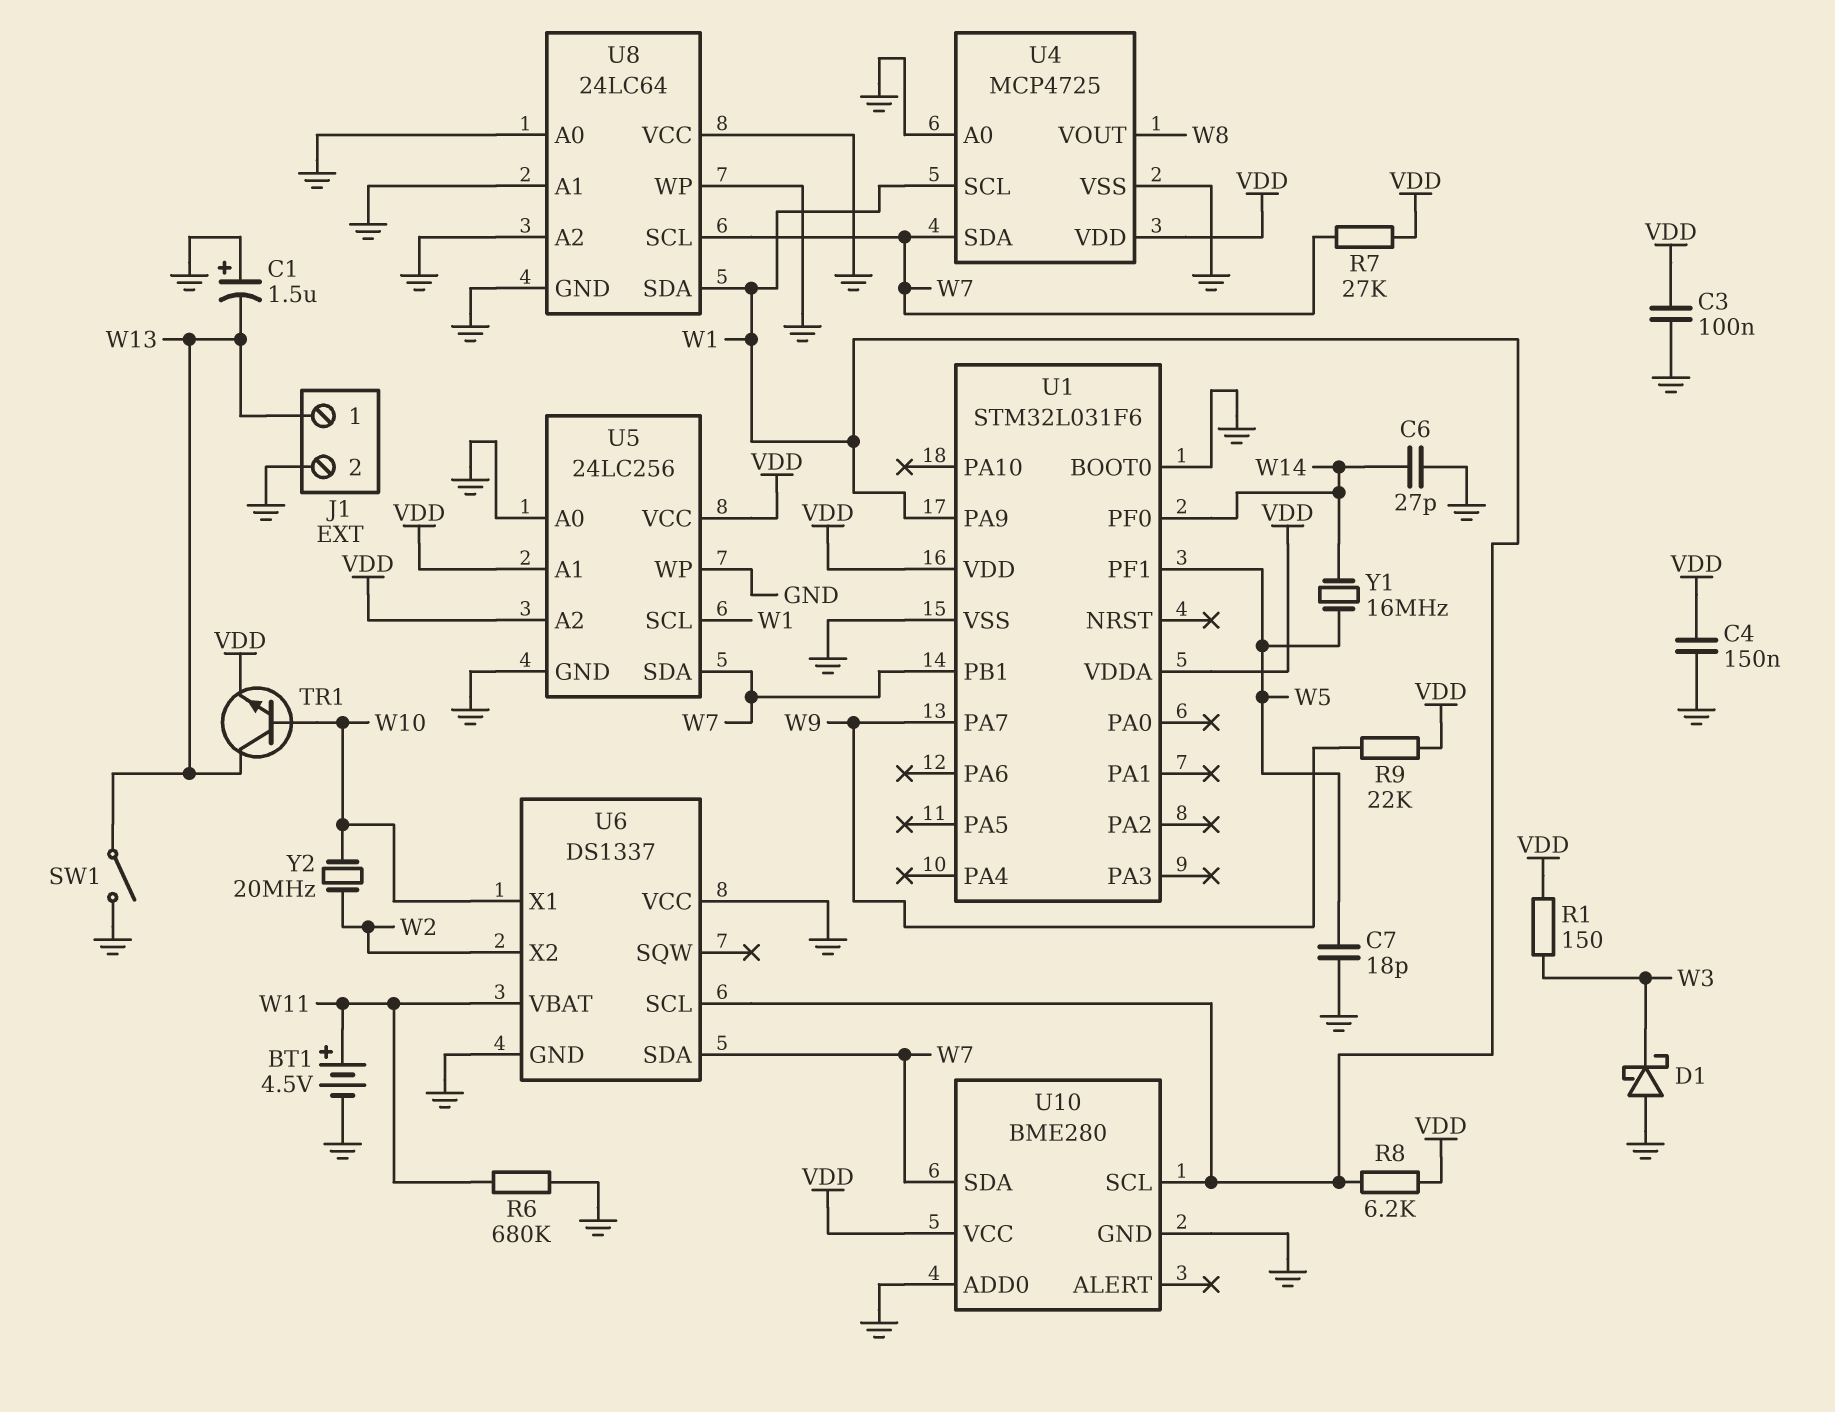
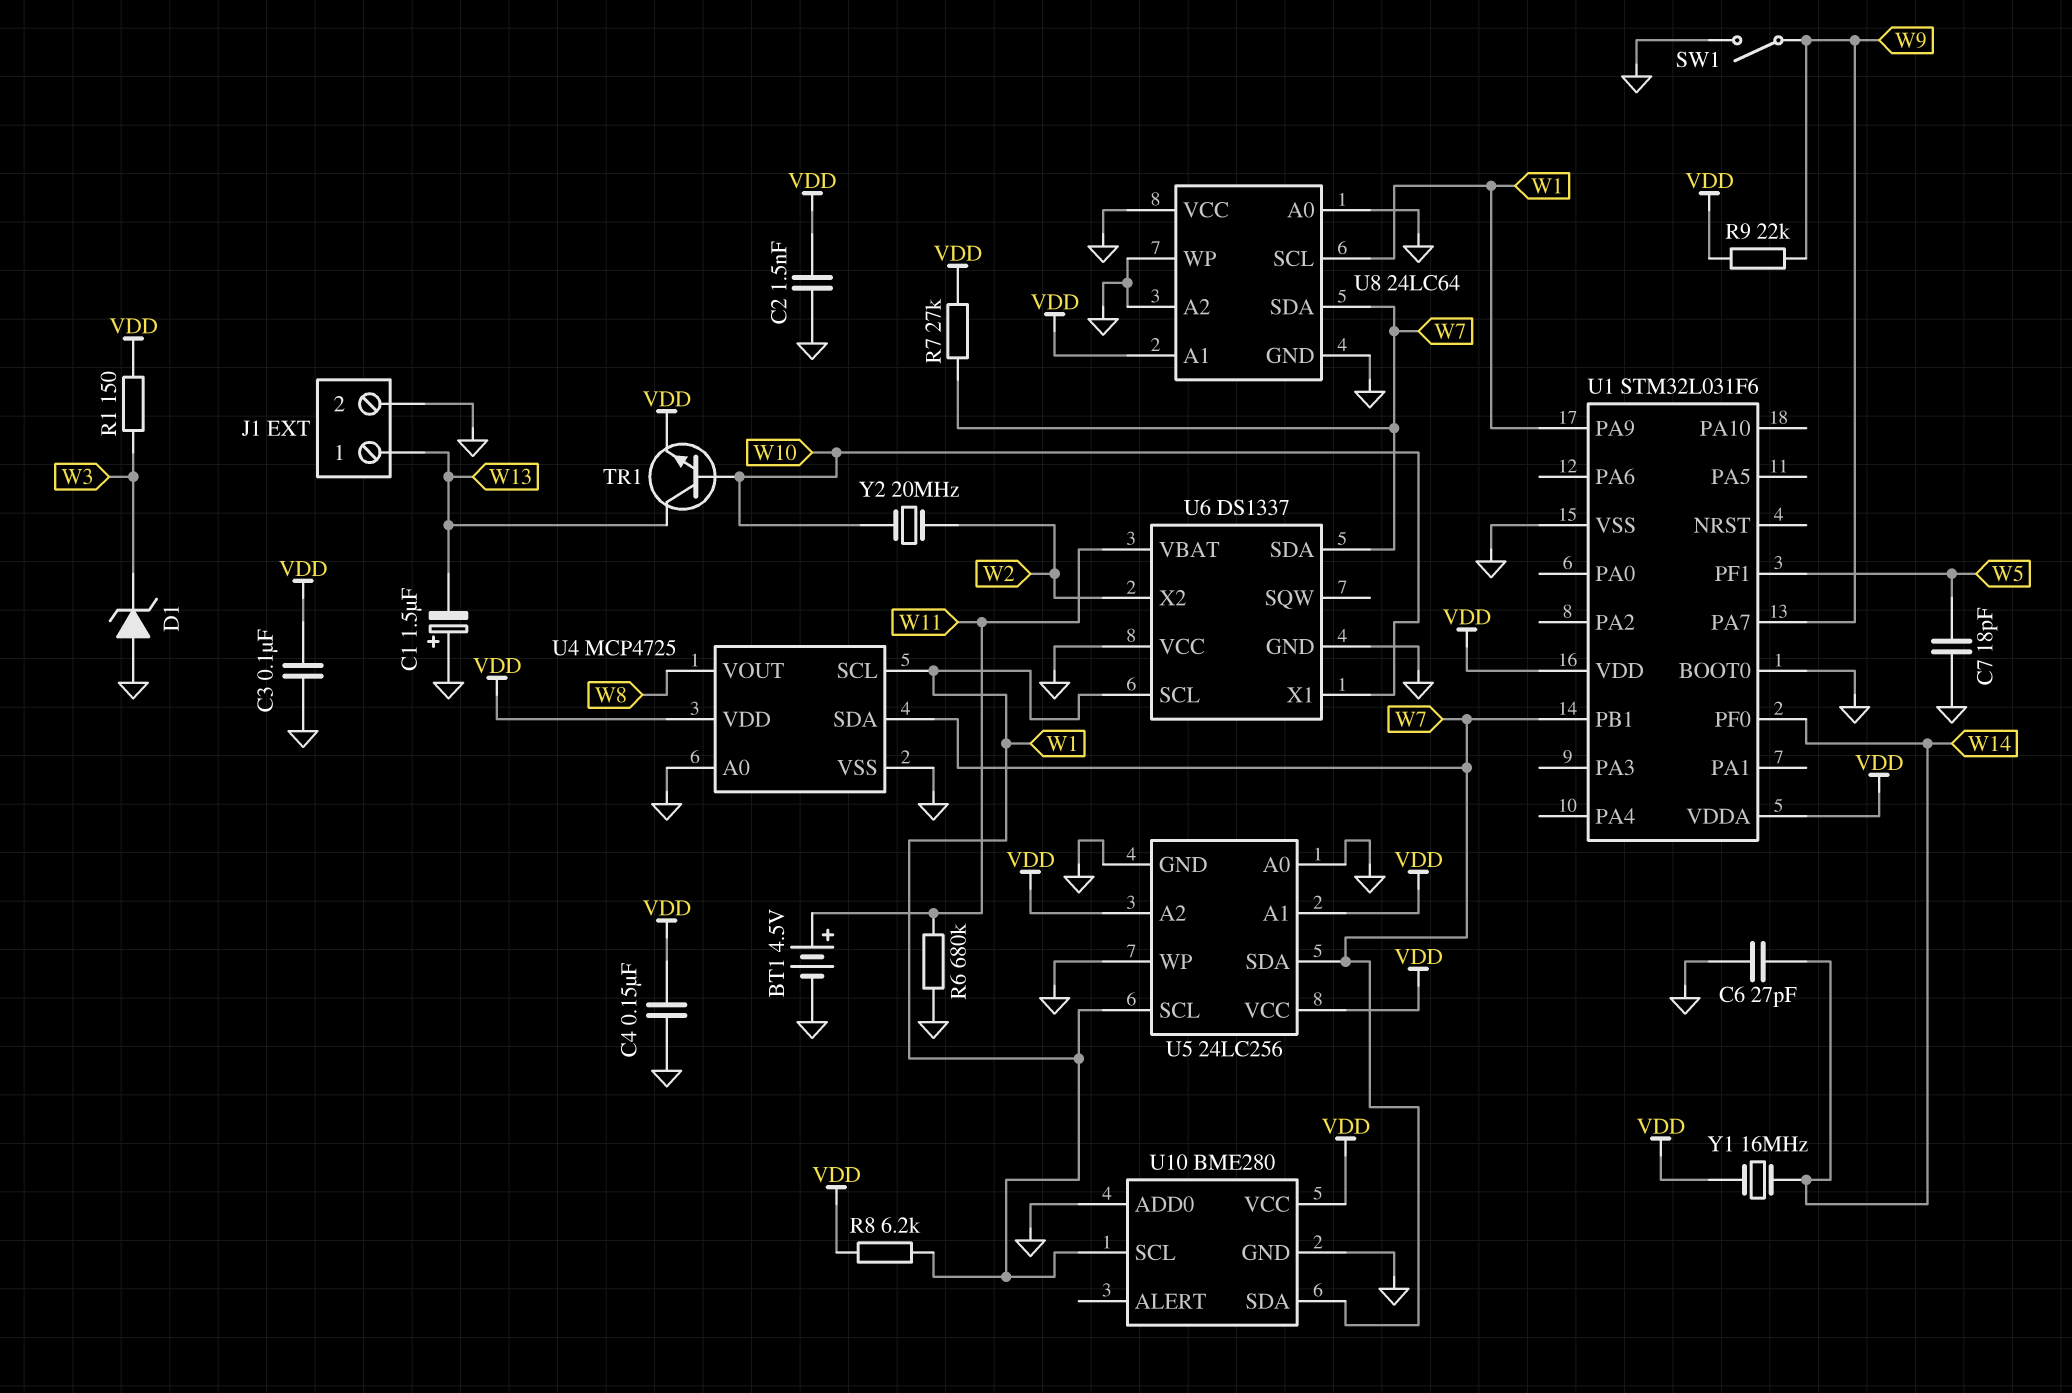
C2: none -> 1.5nF (GND, VDD)
D1: schottky (A GND, K W3) -> zener (A GND, K W3)
SW1: switch (GND, W13) -> switch (GND, W9)
U8 pin A1: GND -> VDD
U8 pin SCL: W7 -> W1
U8 pin SDA: W1 -> W7
Y1: 16MHz (W5, W14) -> 16MHz (VDD, W14)

